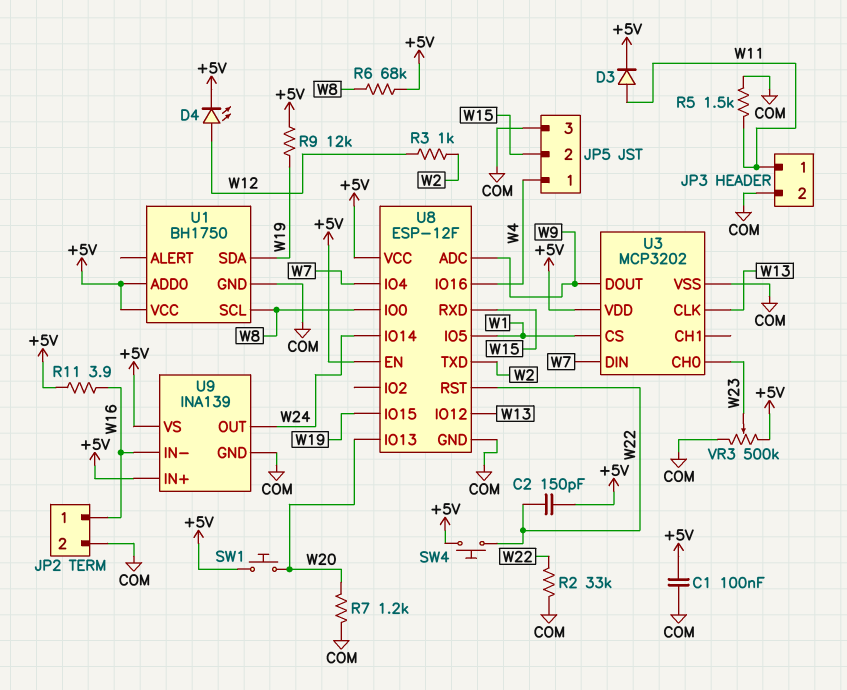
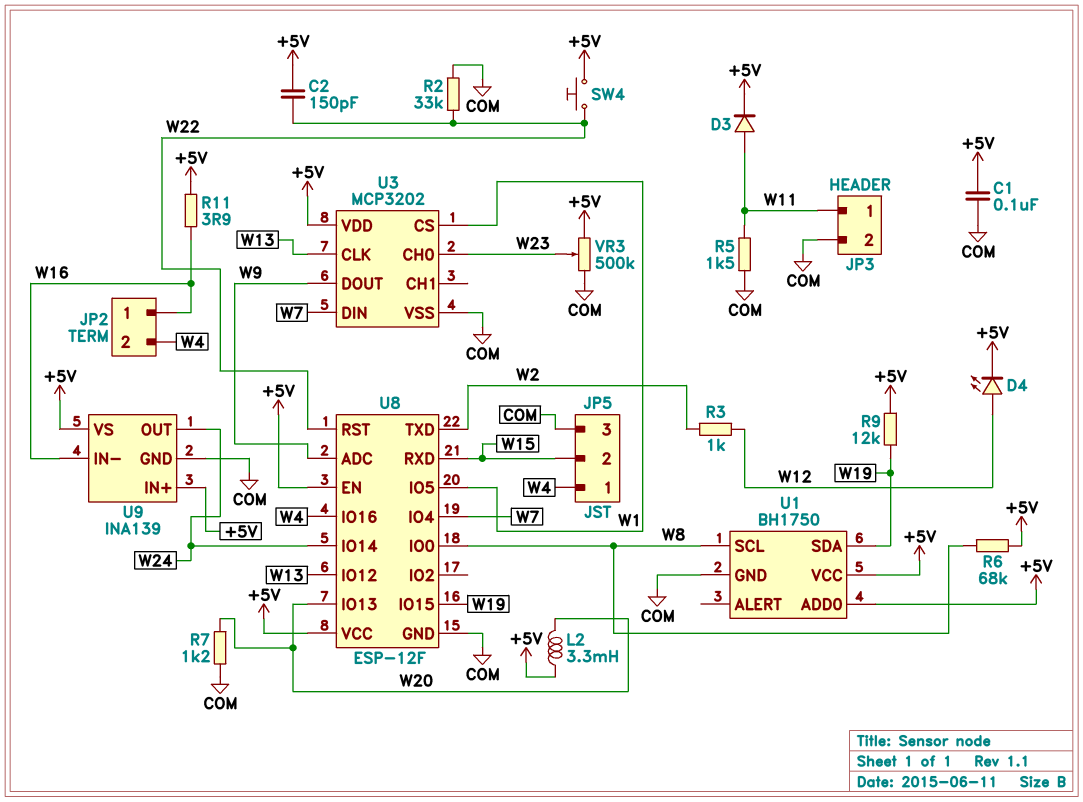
JP2 pin 2: COM -> W4
L2: none -> 3.3mH (+5V, W20)
SW1: button (+5V, W20) -> none

